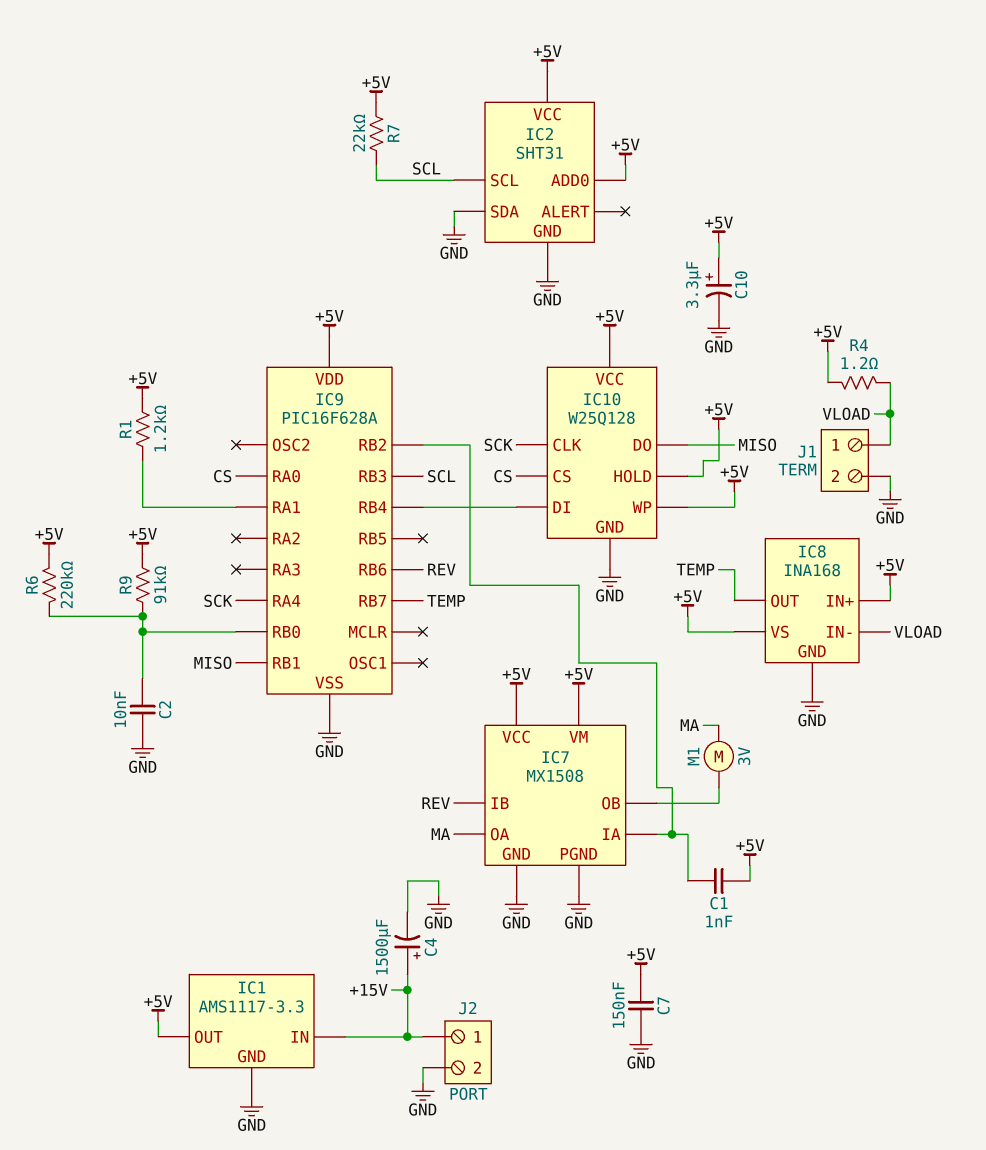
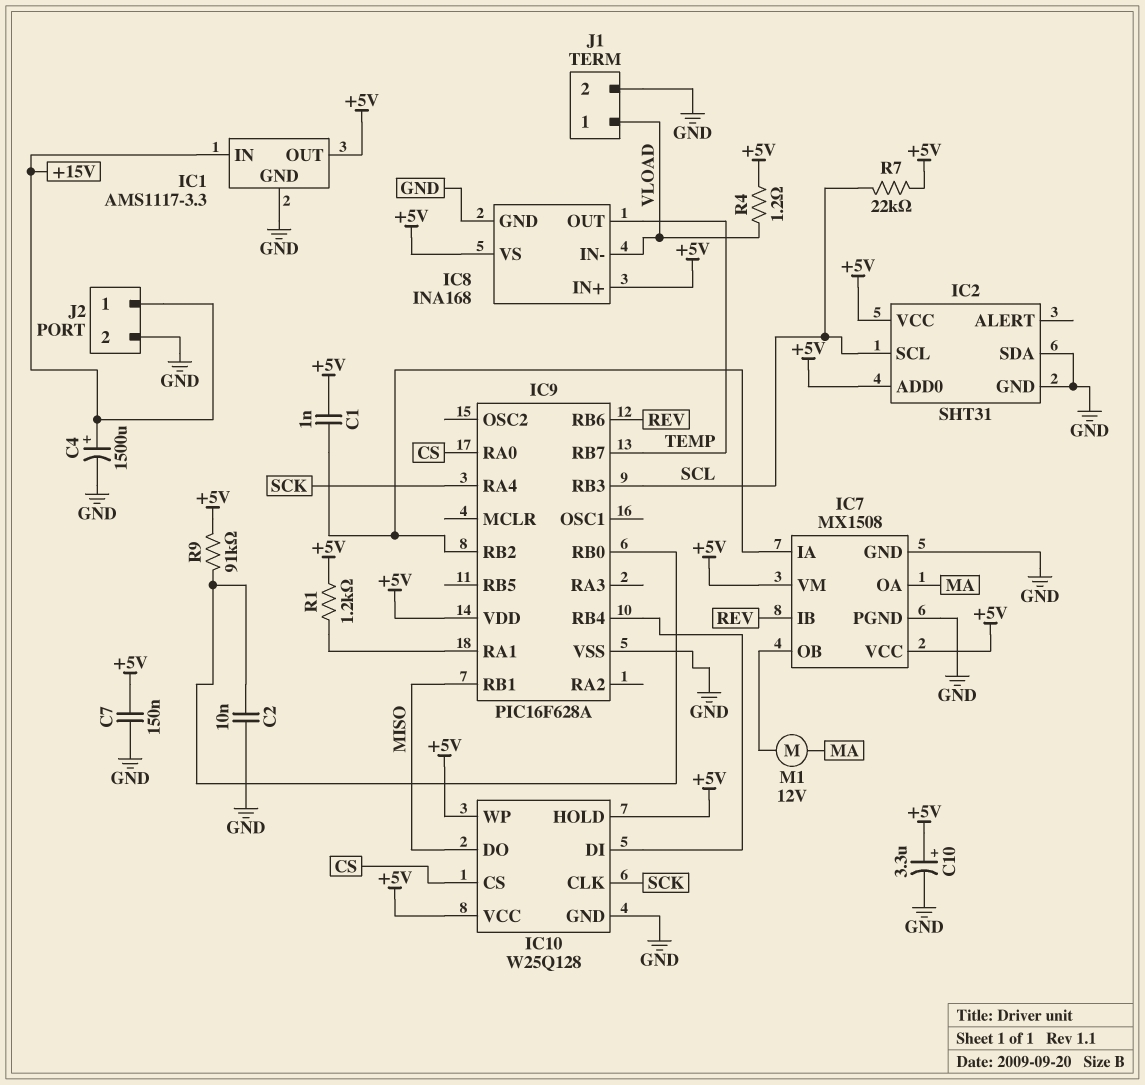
M1: motor 3V (IC7/OB, MA) -> motor 12V (IC7/OB, MA)
R6: 220k (+5V, IC9/RB0) -> none

